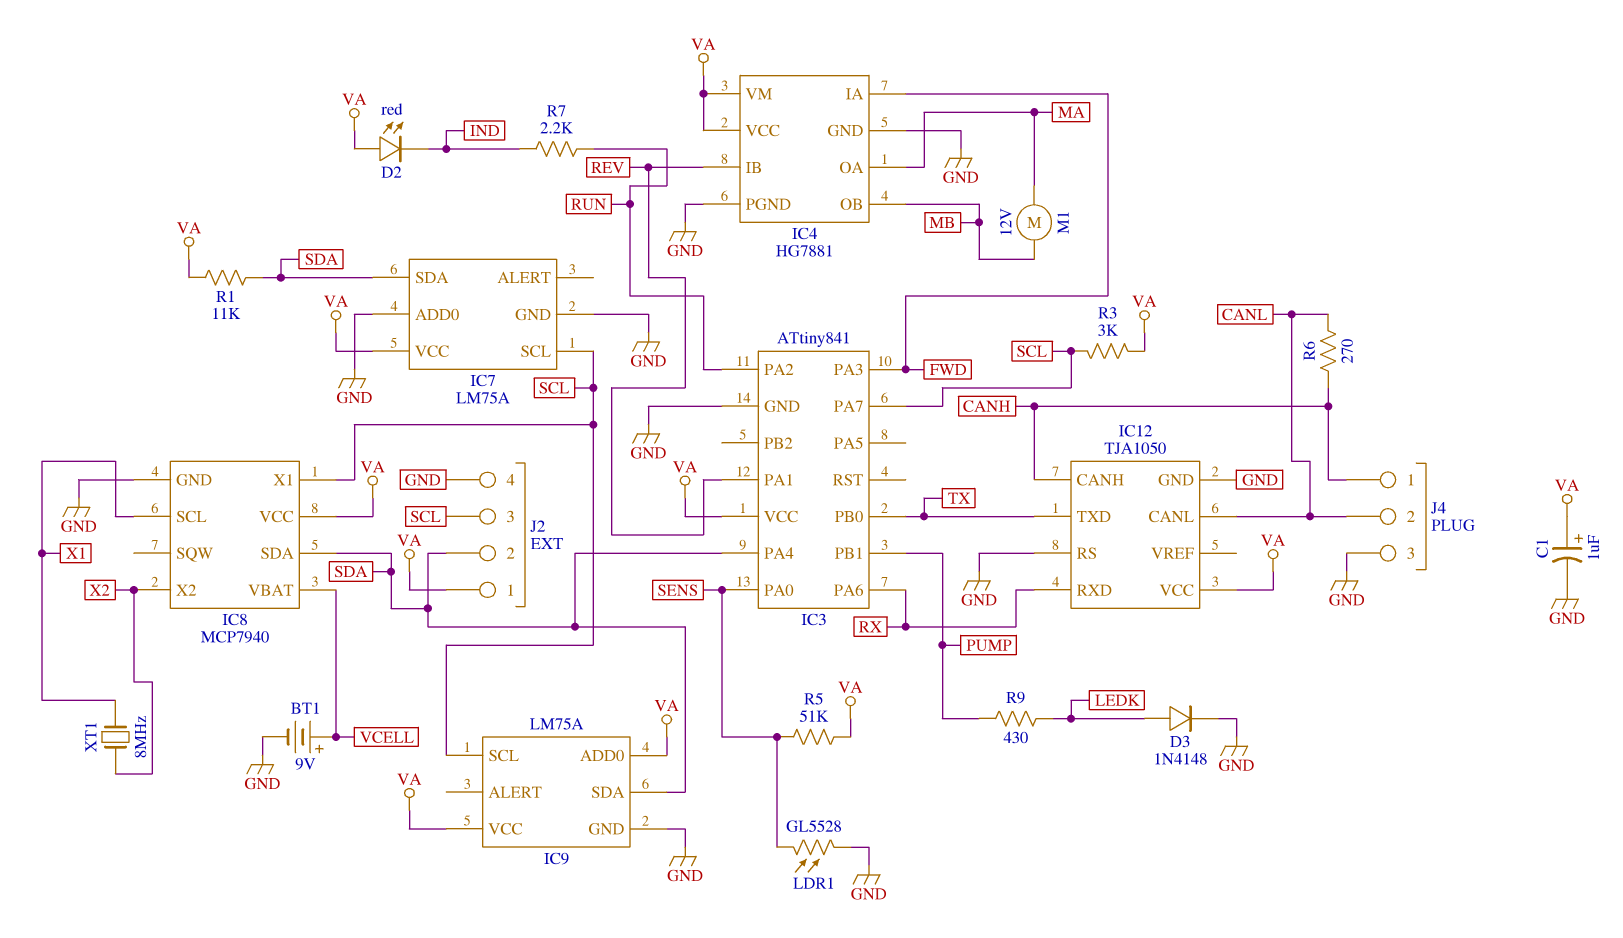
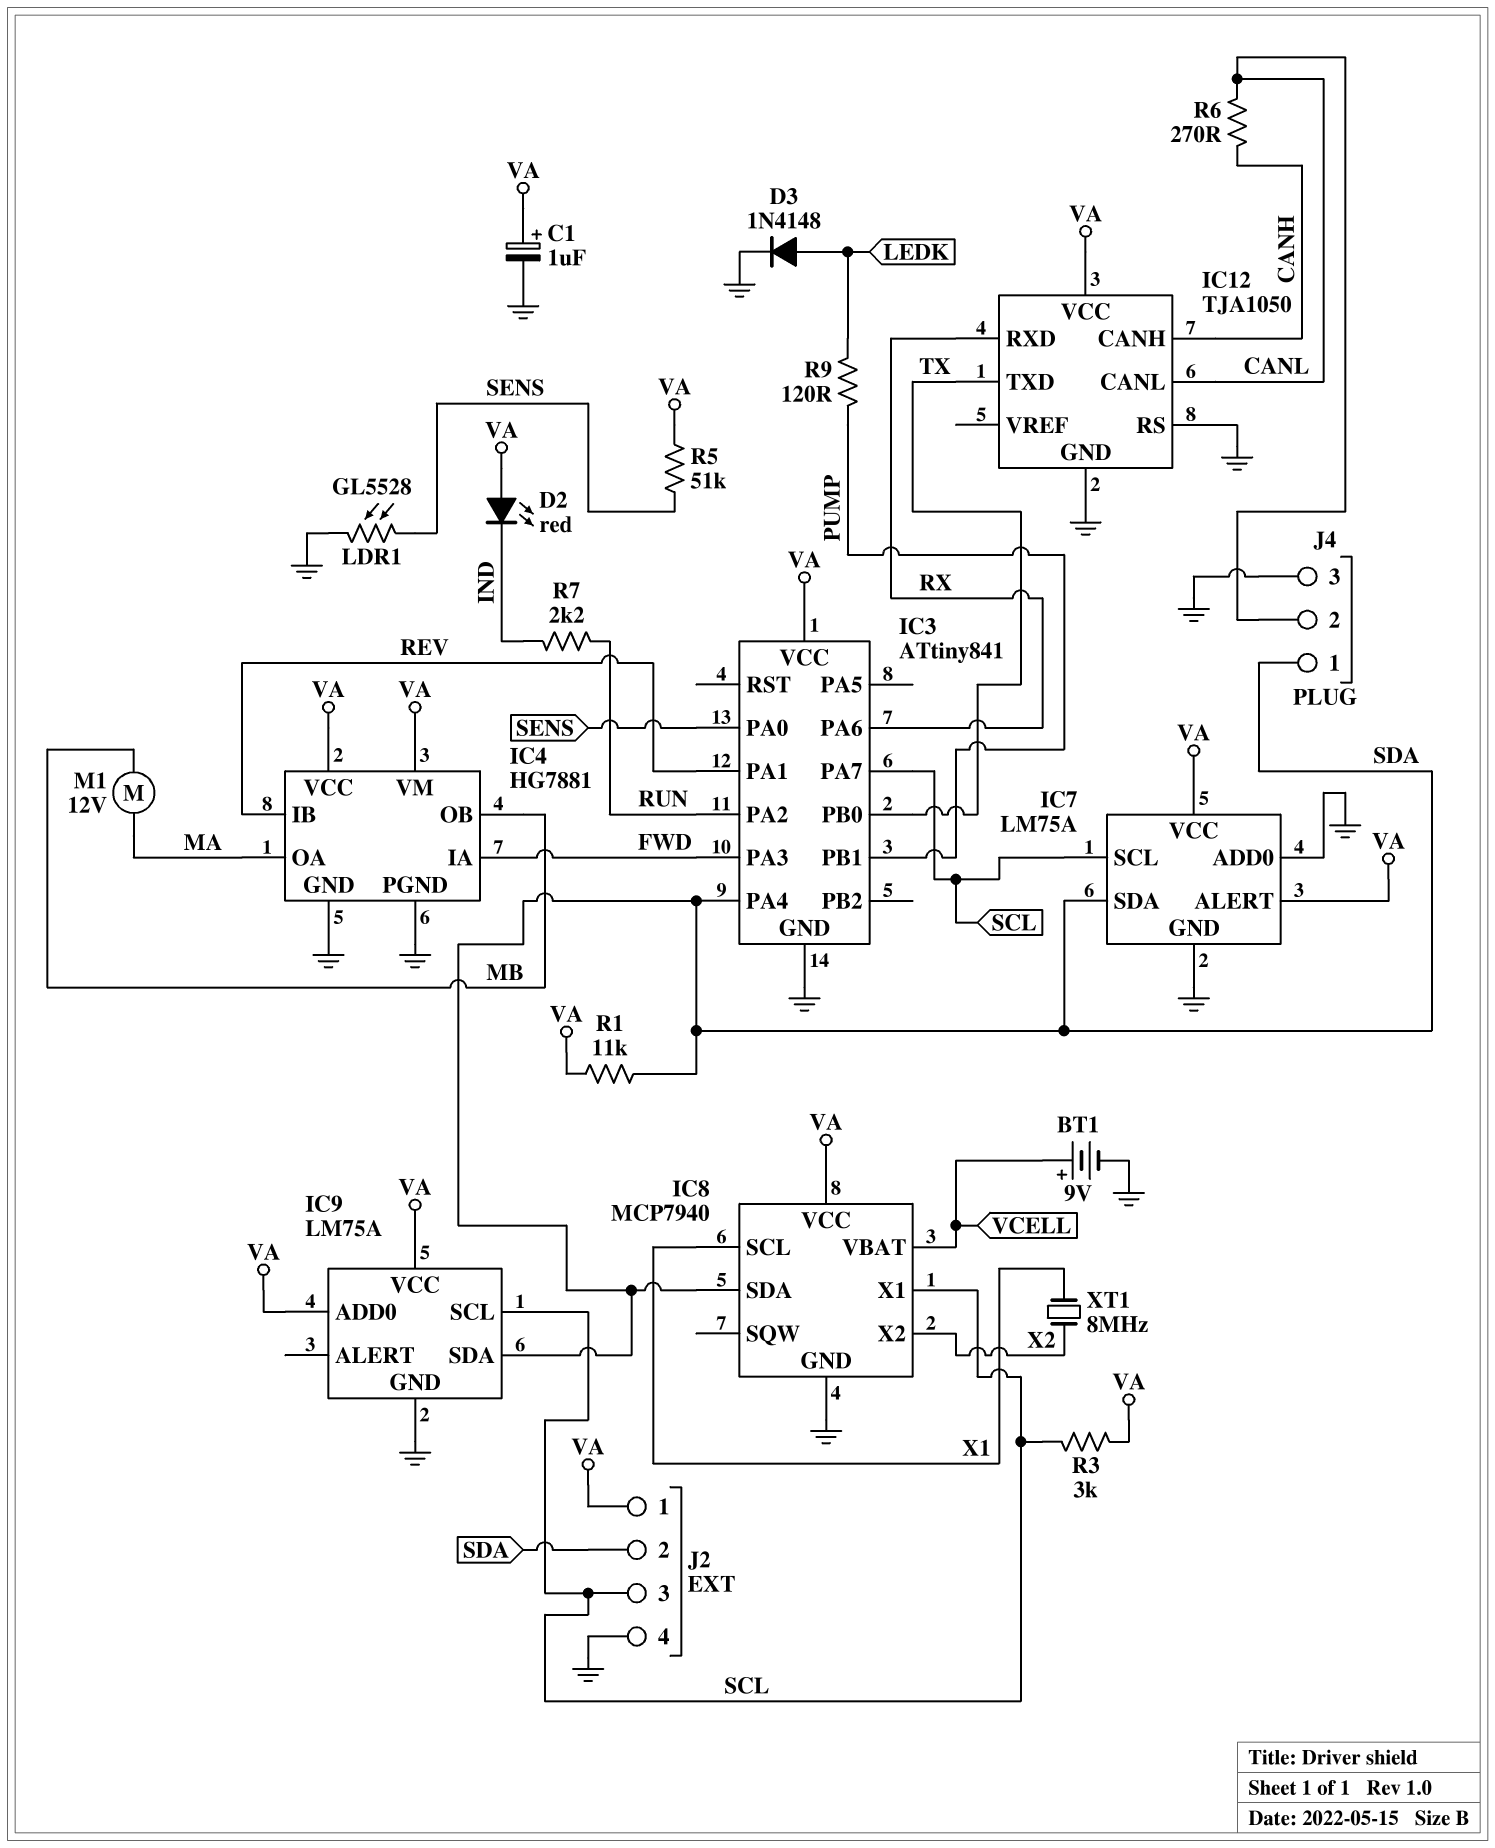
IC7 pin ALERT: none -> VA
J4 pin 1: CANH -> SDA
R9: 430 (LEDK, PUMP) -> 120 (LEDK, PUMP)

